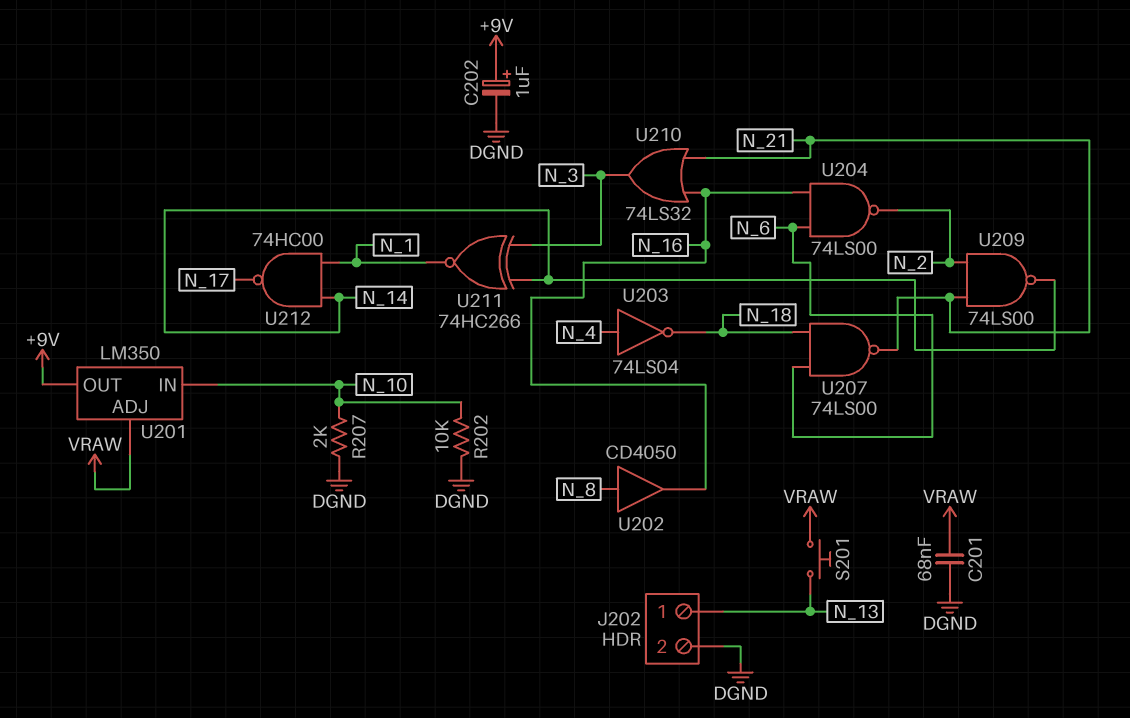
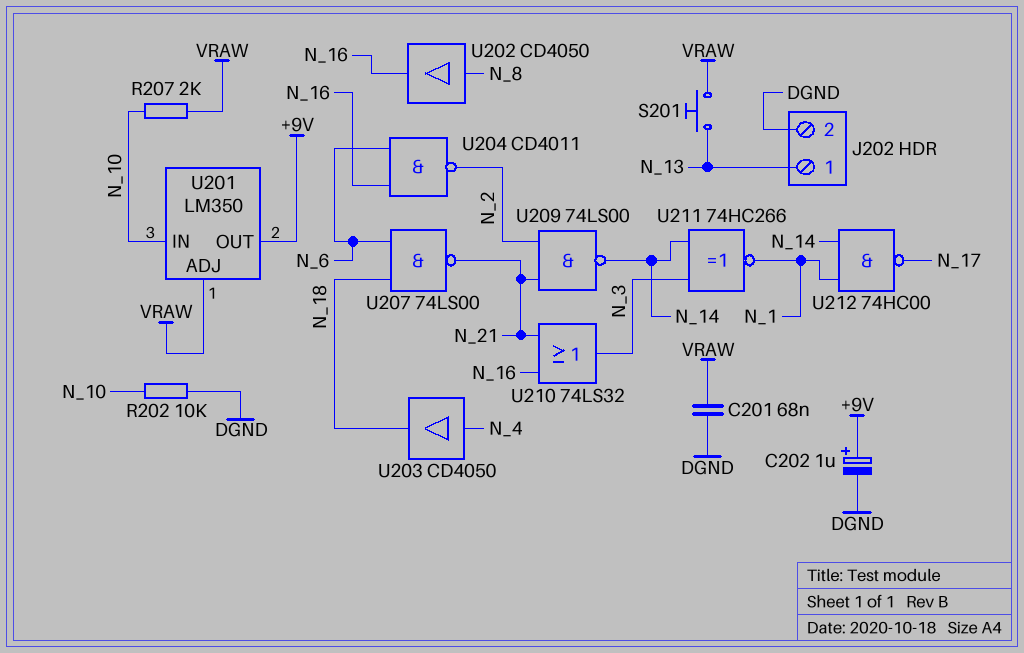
R207: 2k (DGND, N_10) -> 2k (N_10, VRAW)
U203: NOT 74LS04 (in N_4, out N_18) -> buffer CD4050 (in N_4, out N_18)
U204: NAND 74LS00 (in N_6, in N_16, out N_2) -> NAND CD4011 (in N_6, in N_16, out N_2)

